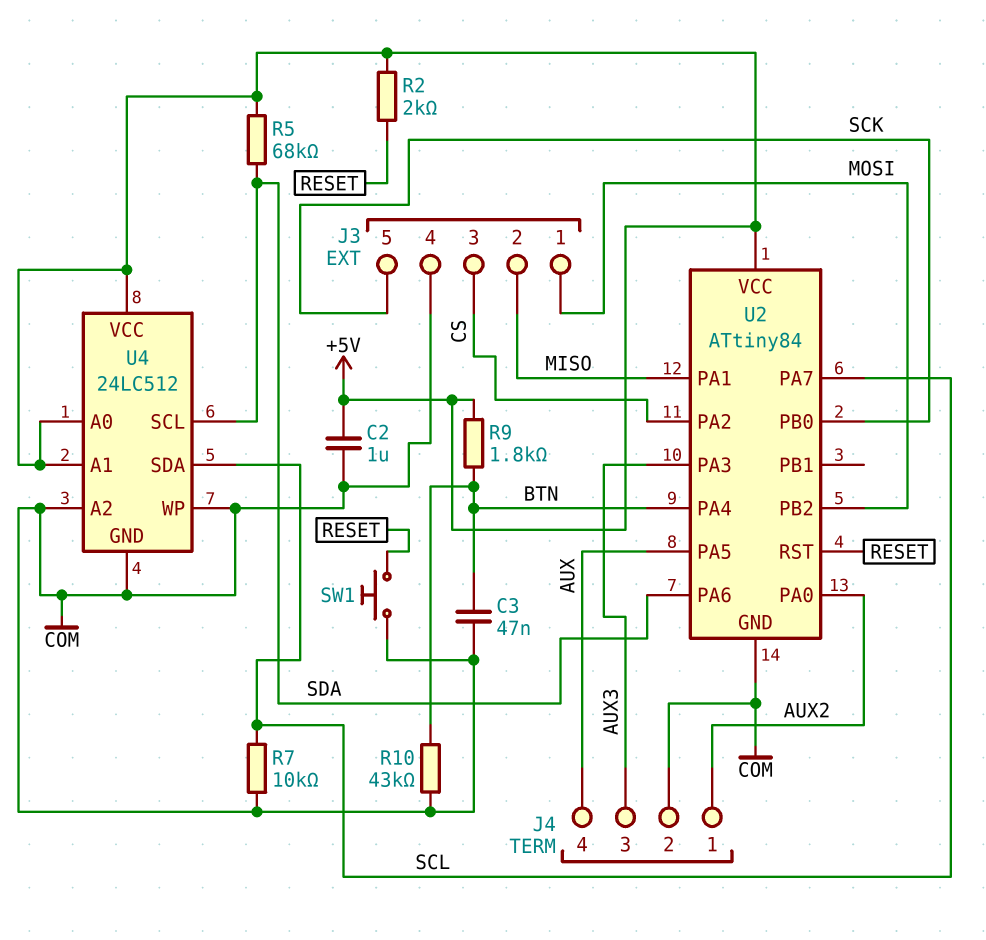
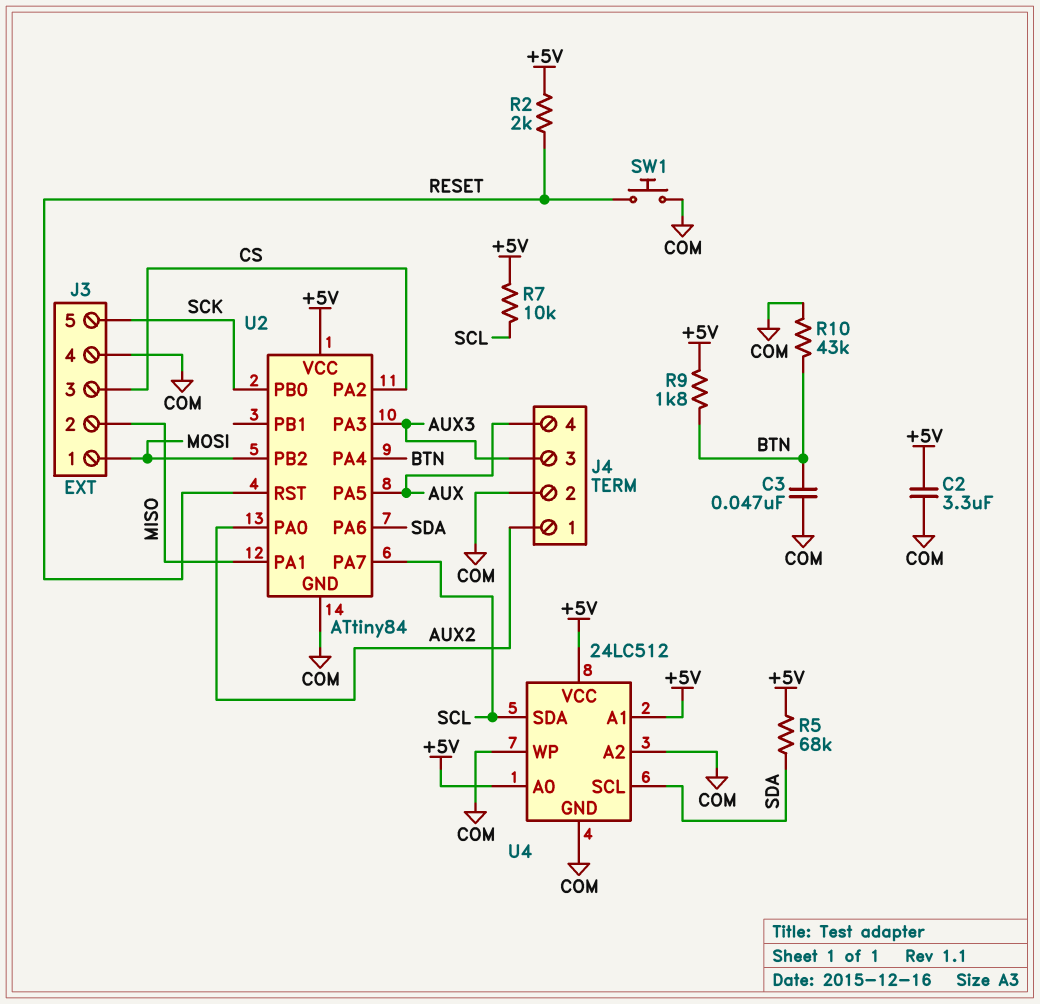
C2: 1uF (+5V, COM) -> 3.3uF (+5V, COM)
R7: 10k (COM, SCL) -> 10k (+5V, SCL)

